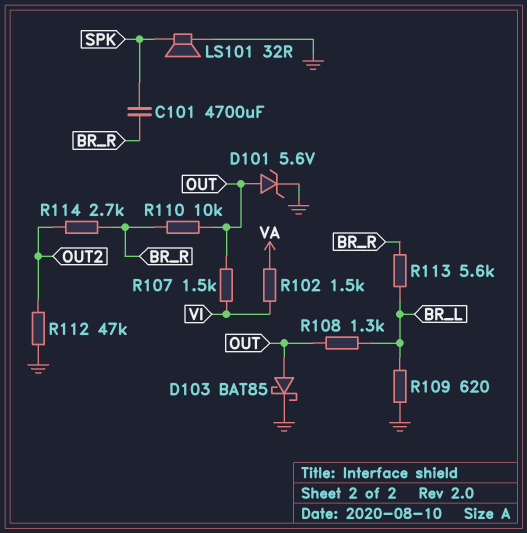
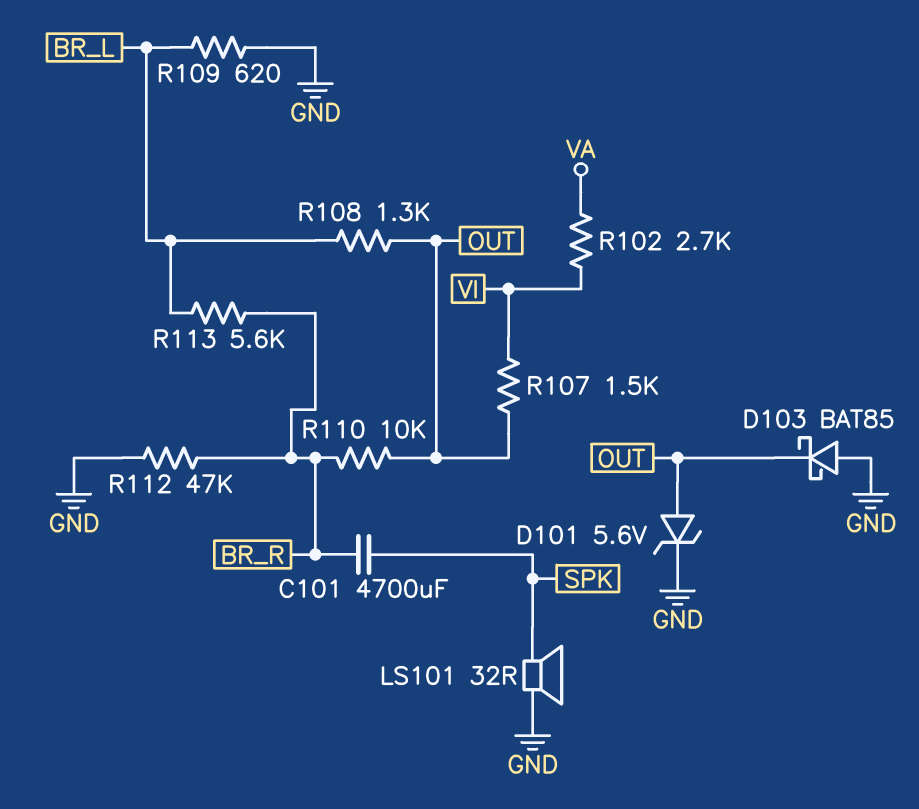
D103: schottky BAT85 (A OUT, K GND) -> schottky BAT85 (A GND, K OUT)
R102: 1.5k (VA, VI) -> 2.7k (VA, VI)
R112: 47k (GND, OUT2) -> 47k (BR_R, GND)
R114: 2.7k (BR_R, OUT2) -> none

